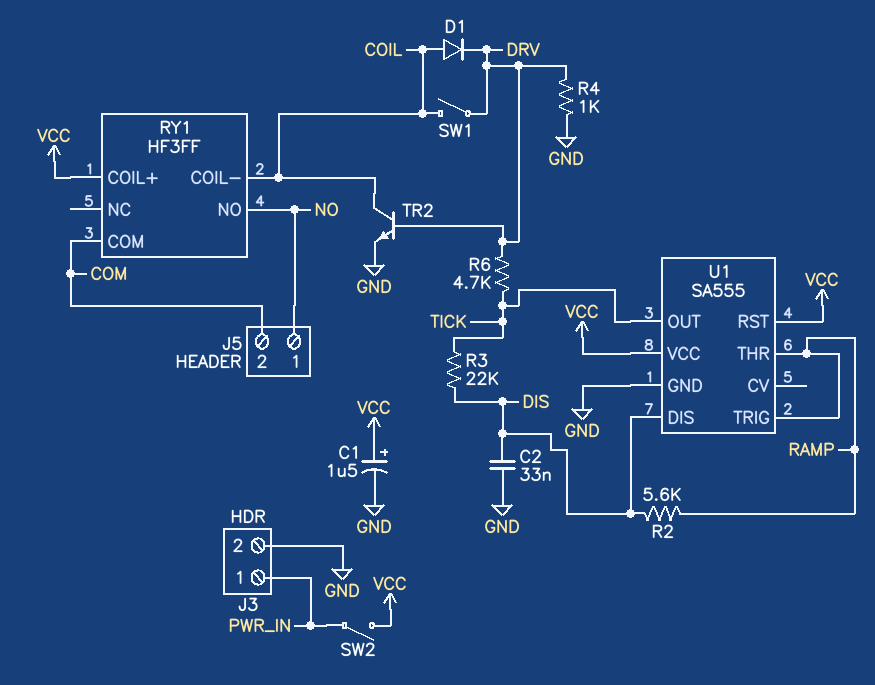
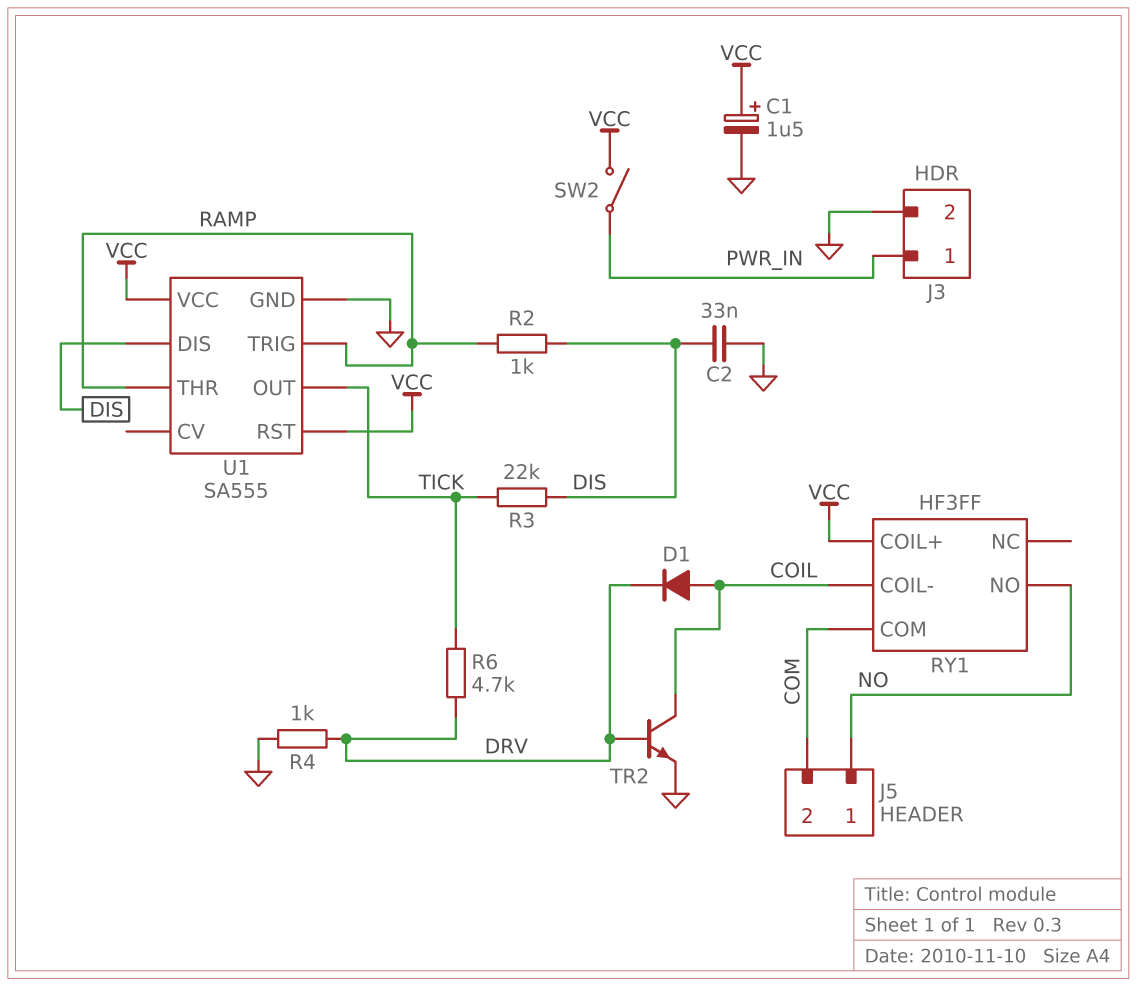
R2: 5.6k (DIS, RAMP) -> 1k (DIS, RAMP)
SW1: switch (COIL, DRV) -> none

